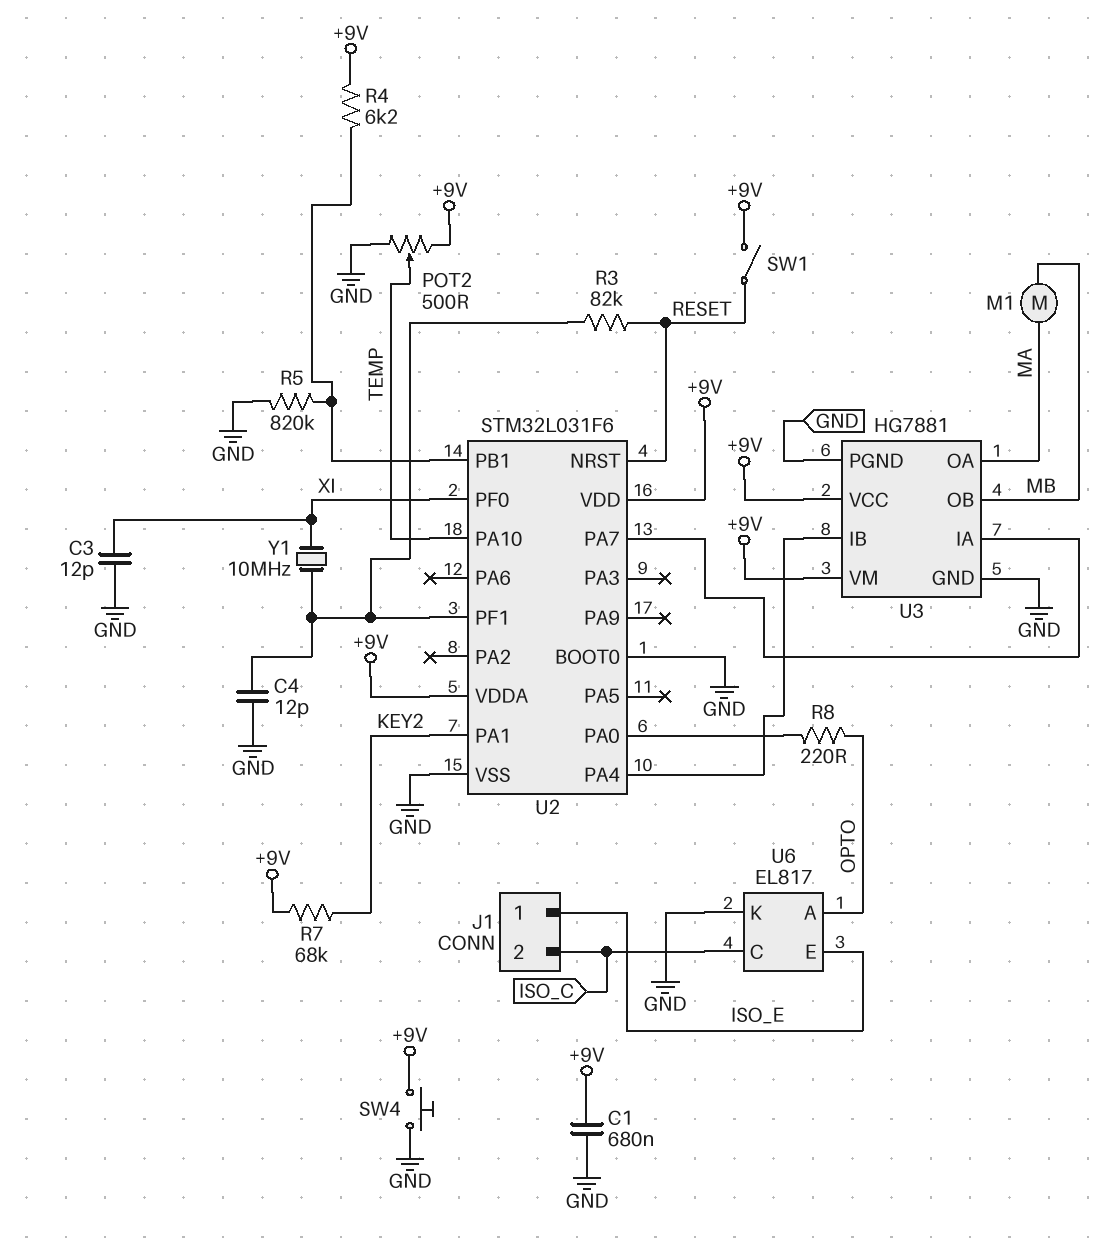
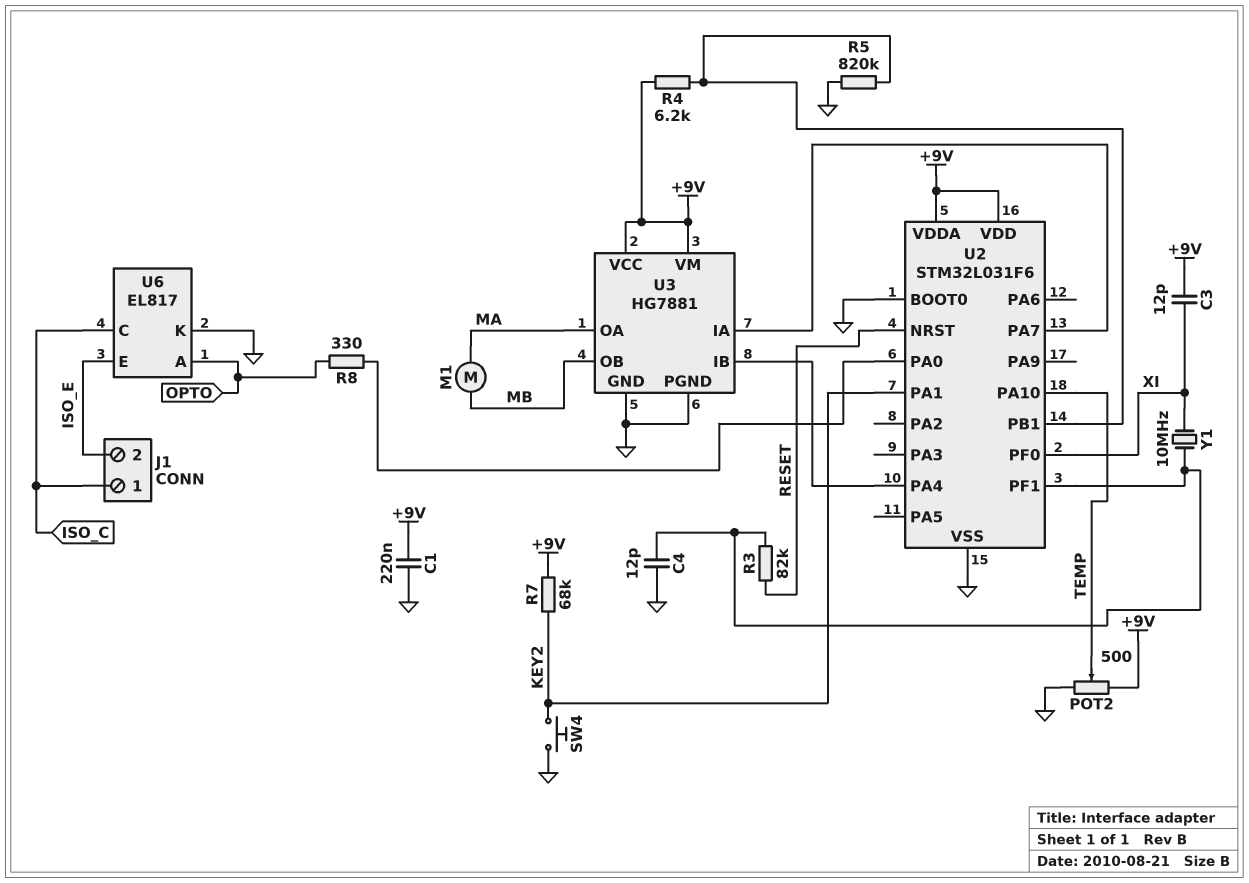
C1: 680nF (+9V, GND) -> 220nF (+9V, GND)
C3: 12pF (GND, XI) -> 12pF (+9V, XI)
J1 pin 1: ISO_E -> ISO_C
J1 pin 2: ISO_C -> ISO_E
R8: 220 (OPTO, U2/PA0) -> 330 (OPTO, U2/PA0)
SW1: switch (+9V, RESET) -> none
SW4: button (+9V, GND) -> button (GND, KEY2)

